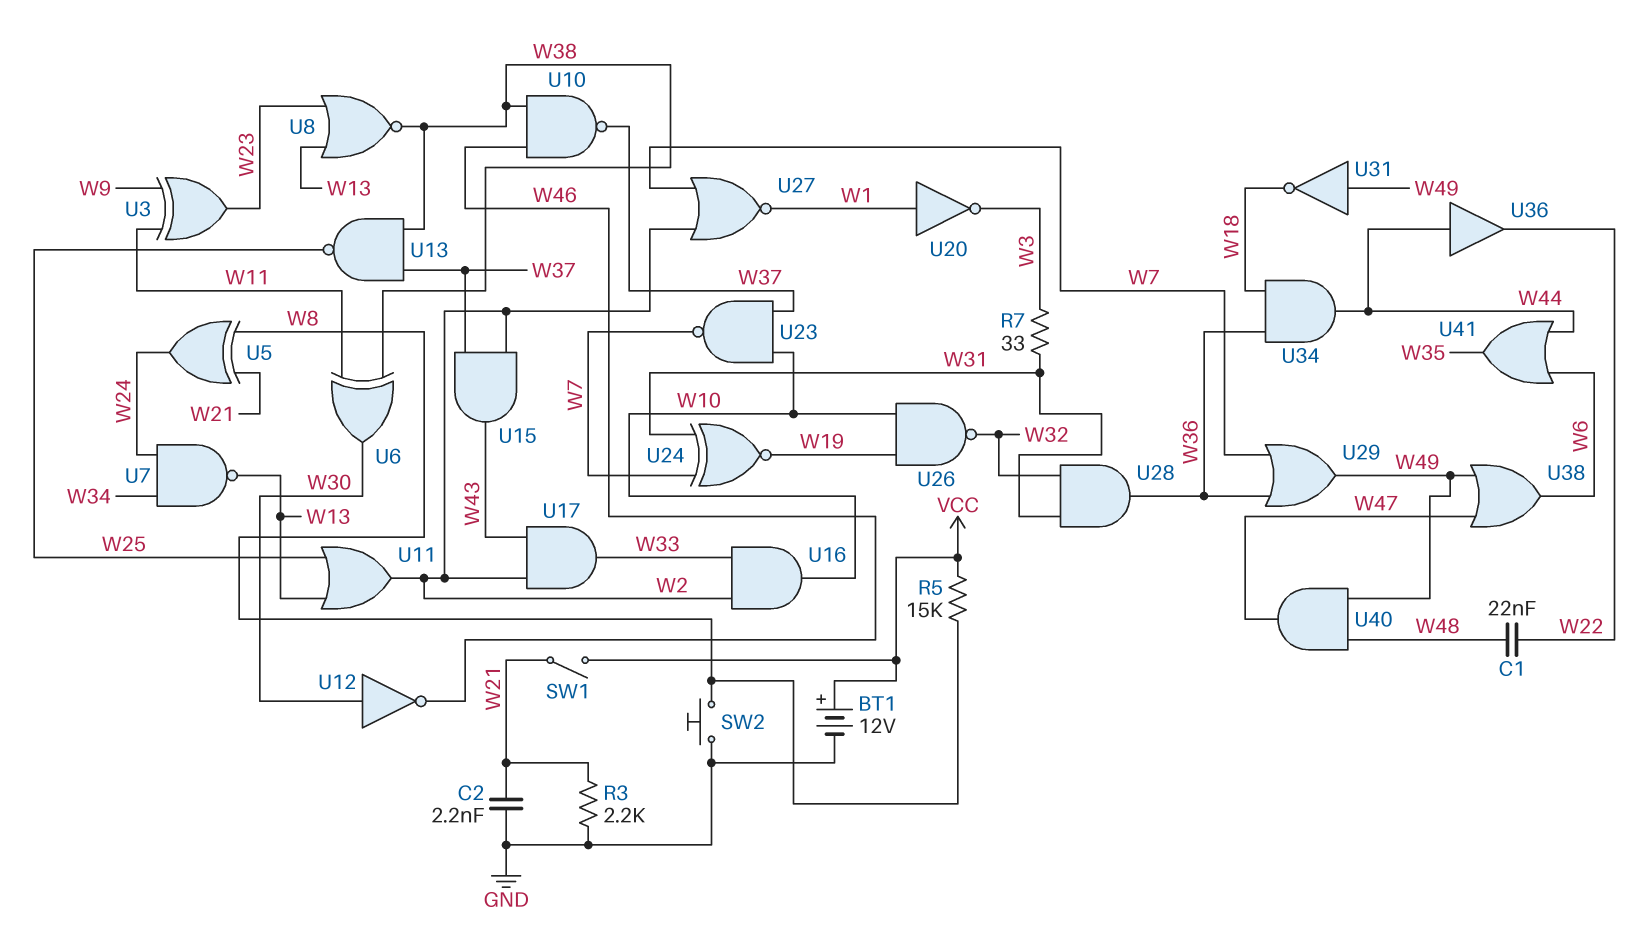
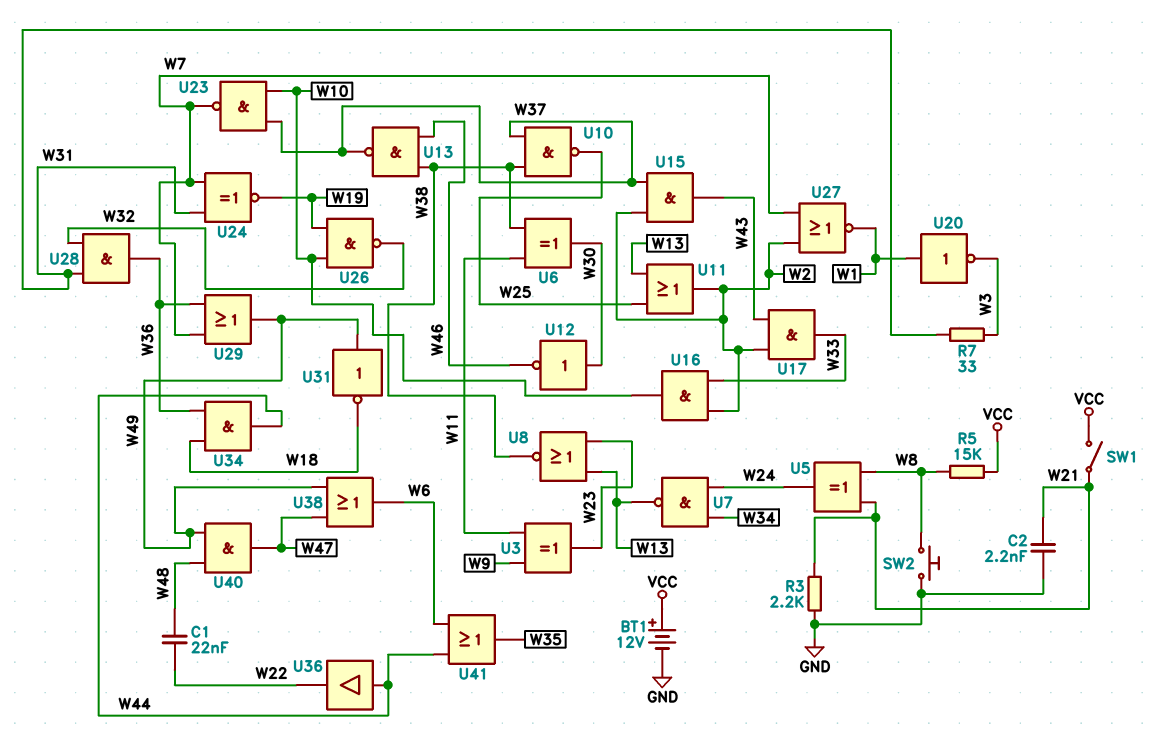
U10: NAND (in W38, in W46, out W37) -> NAND (in W37, in W38, out W25)
U13: NAND (in W37, in W38, out W25) -> NAND (in W38, in W46, out W37)

